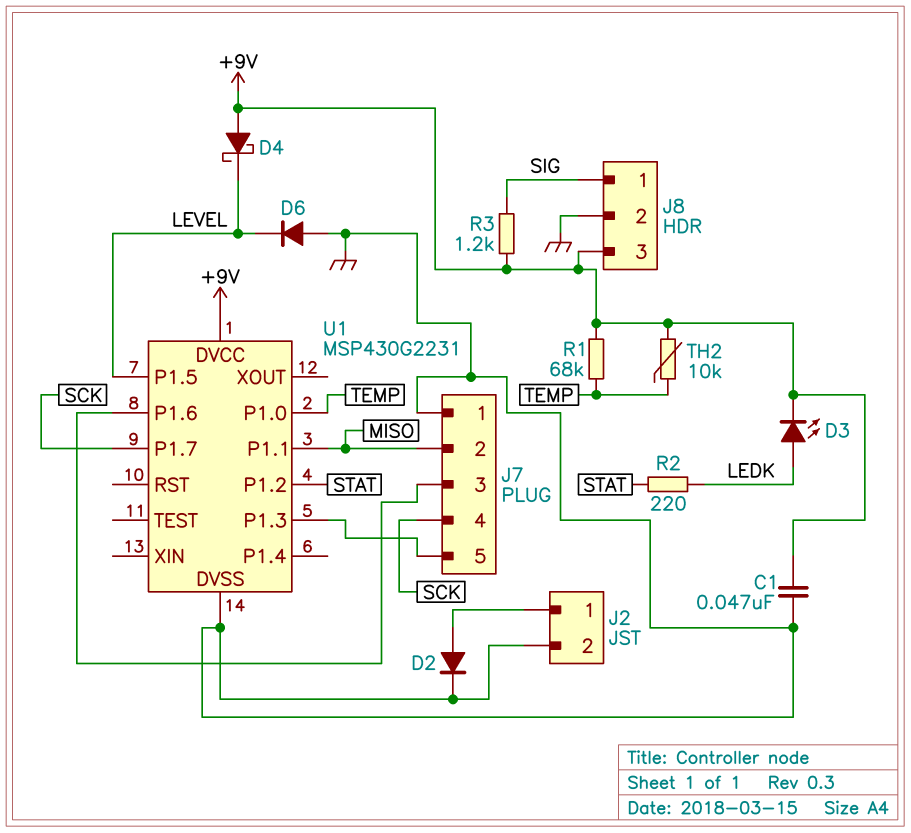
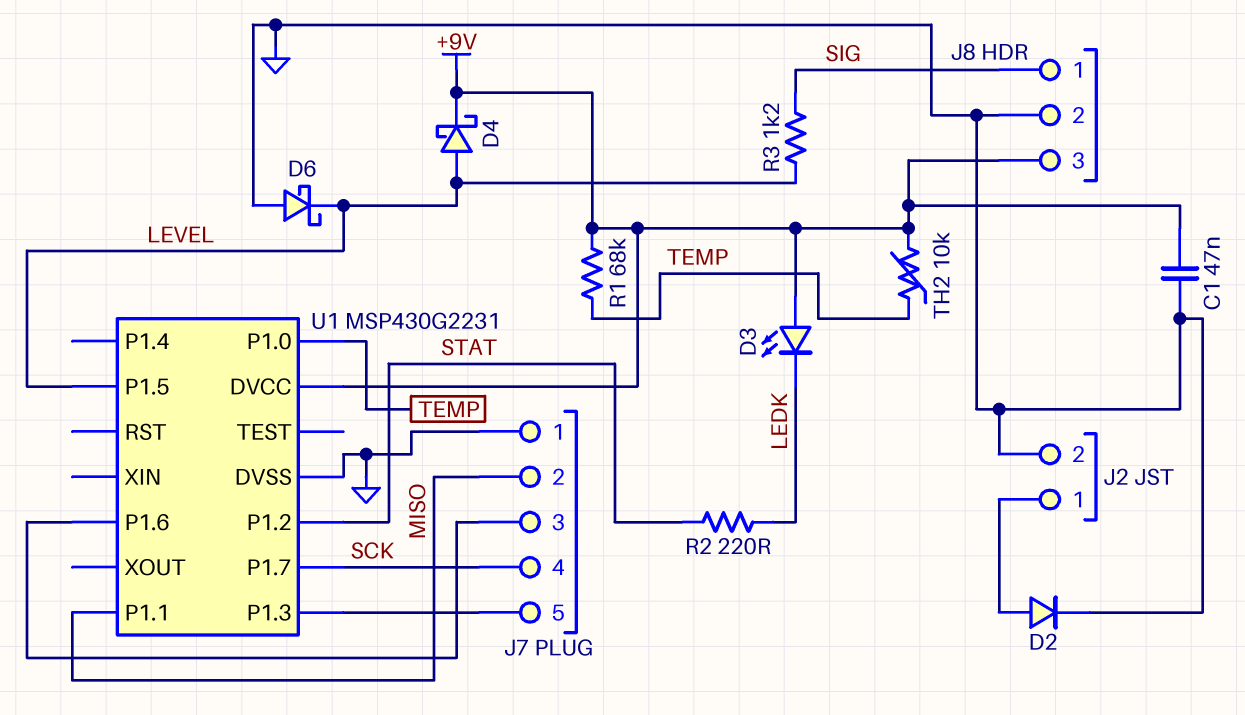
D3: LED (A LEDK, K +9V) -> LED (A +9V, K LEDK)
D4: schottky (A +9V, K LEVEL) -> schottky (A LEVEL, K +9V)
D6: diode (A GND, K LEVEL) -> schottky (A GND, K LEVEL)
R3: 1.2k (+9V, SIG) -> 1.2k (LEVEL, SIG)

